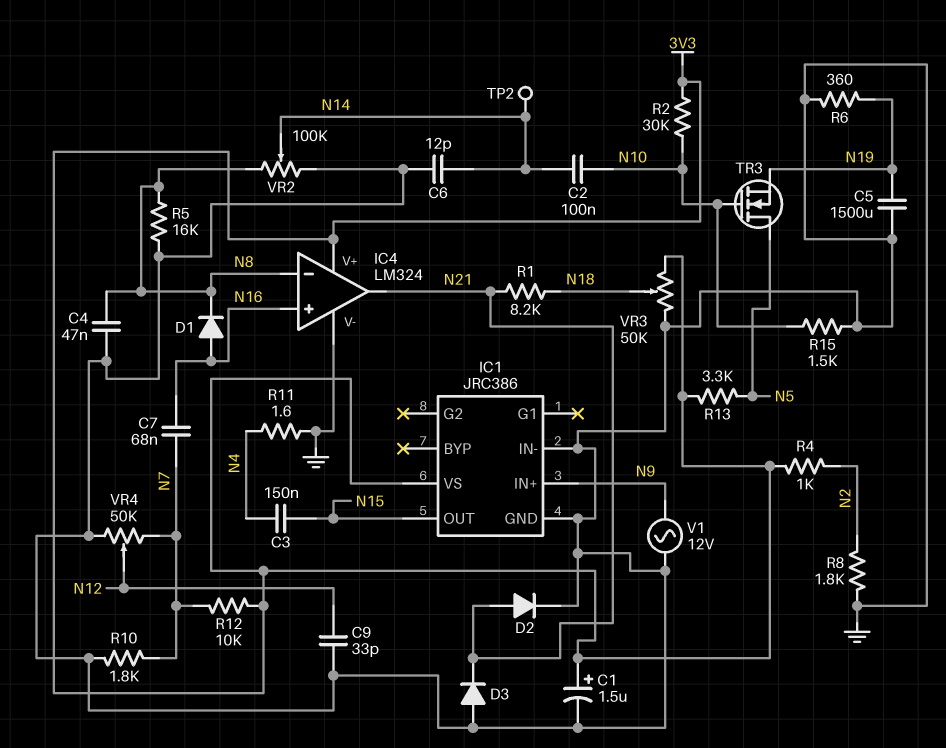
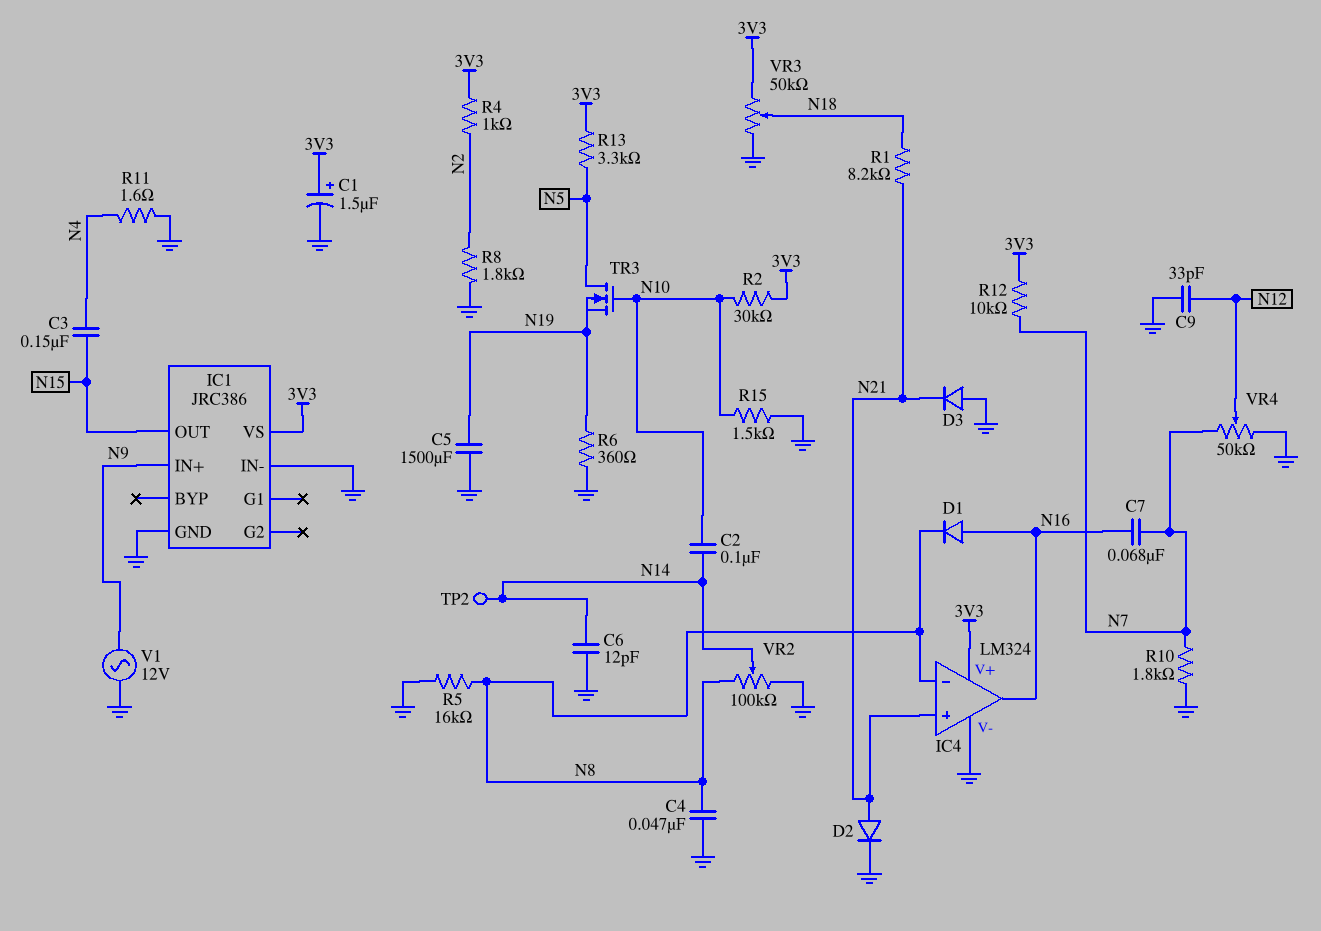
IC4 pin in+: N16 -> N21
IC4 pin out: N21 -> N16

